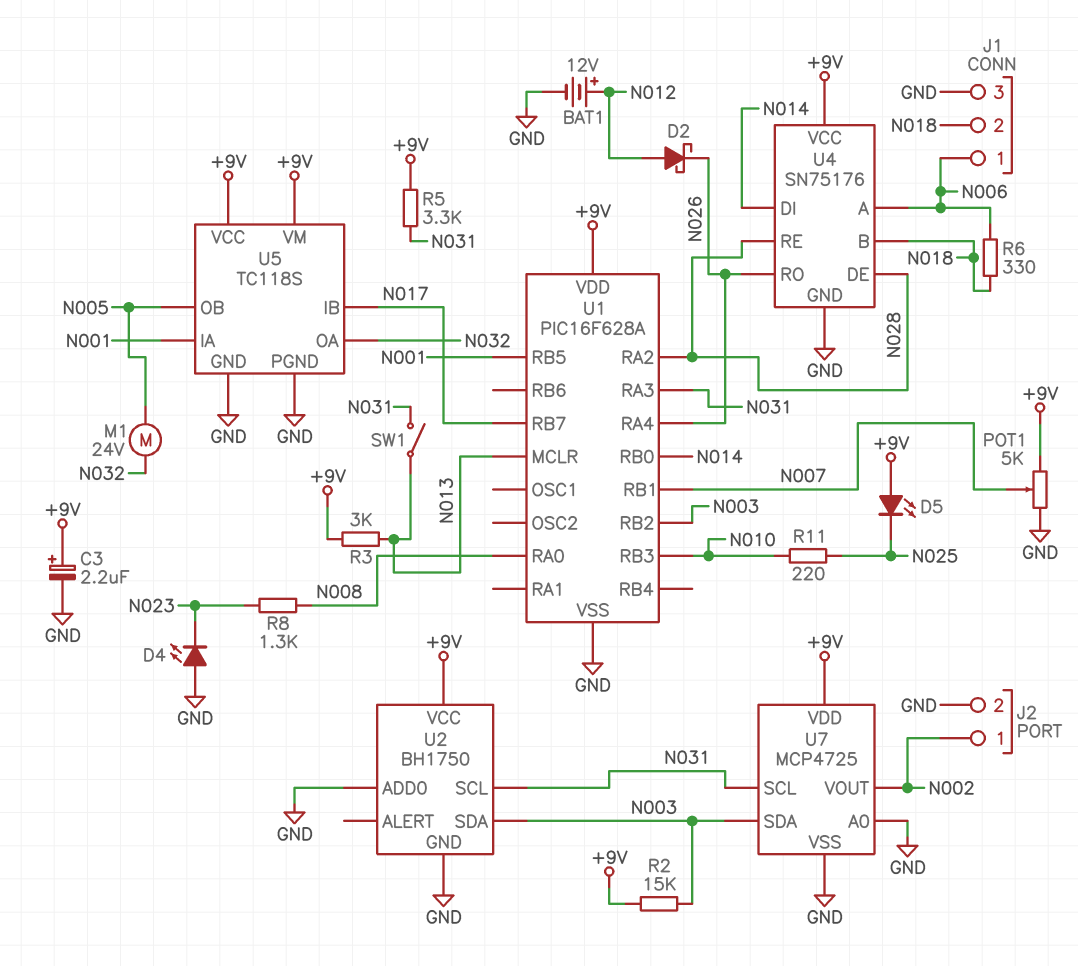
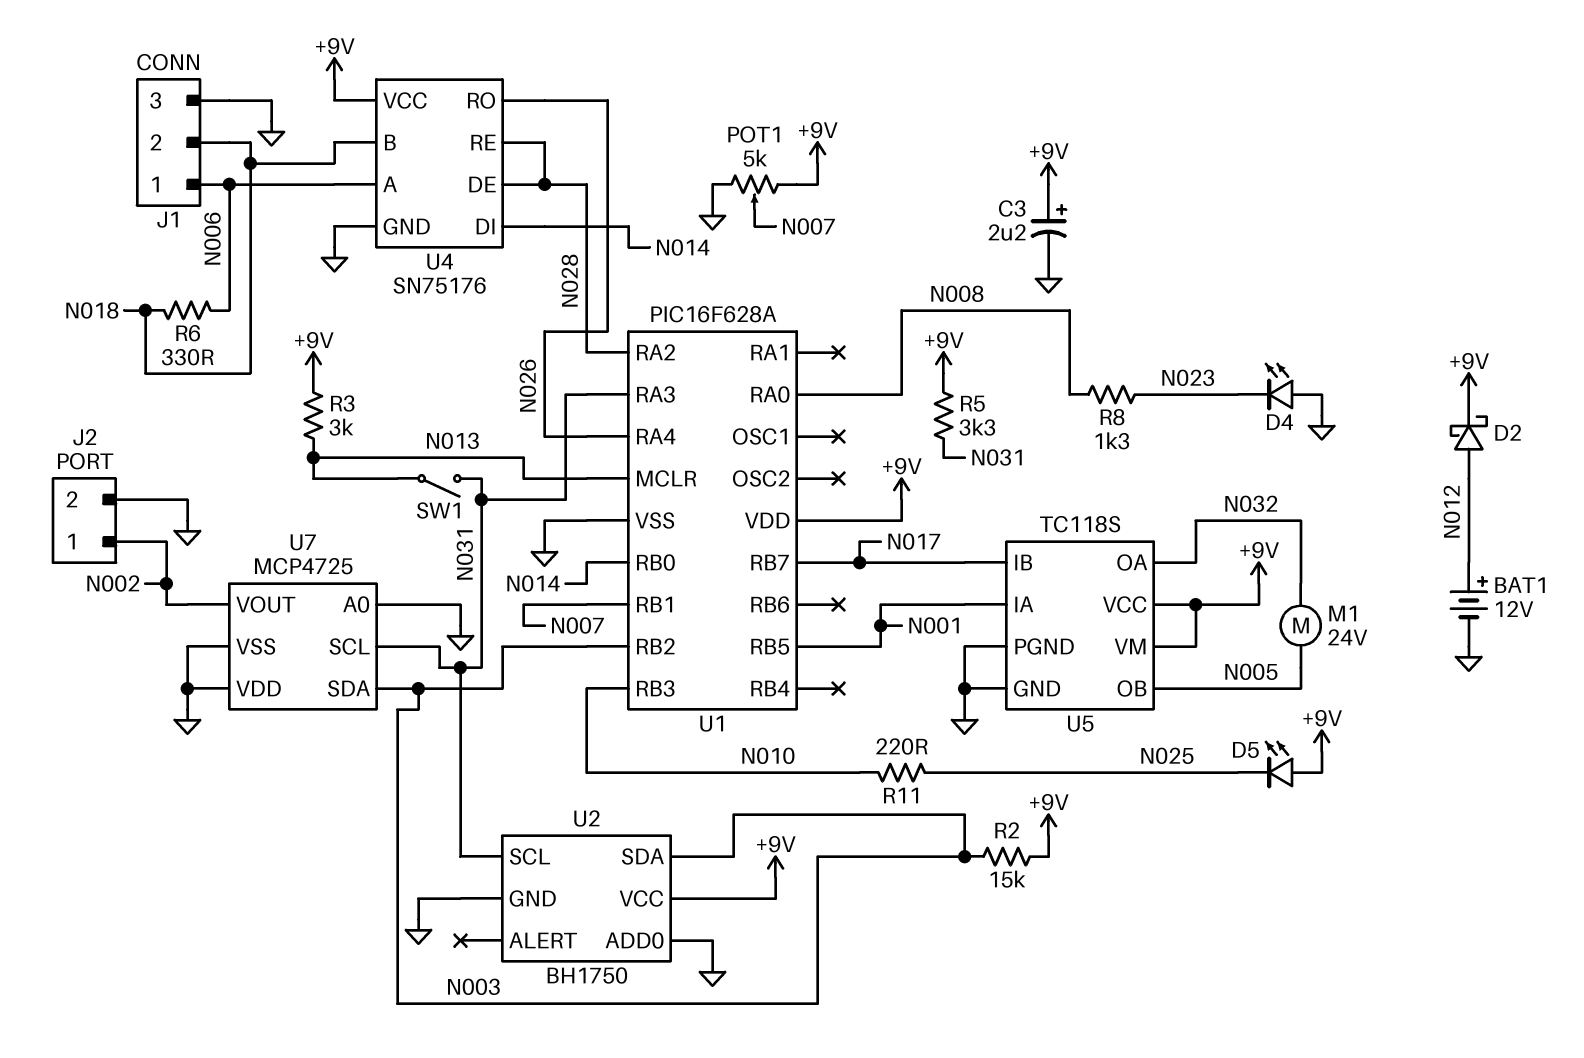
D2: schottky (A N012, K N026) -> schottky (A N012, K +9V)
U7 pin VDD: +9V -> GND

